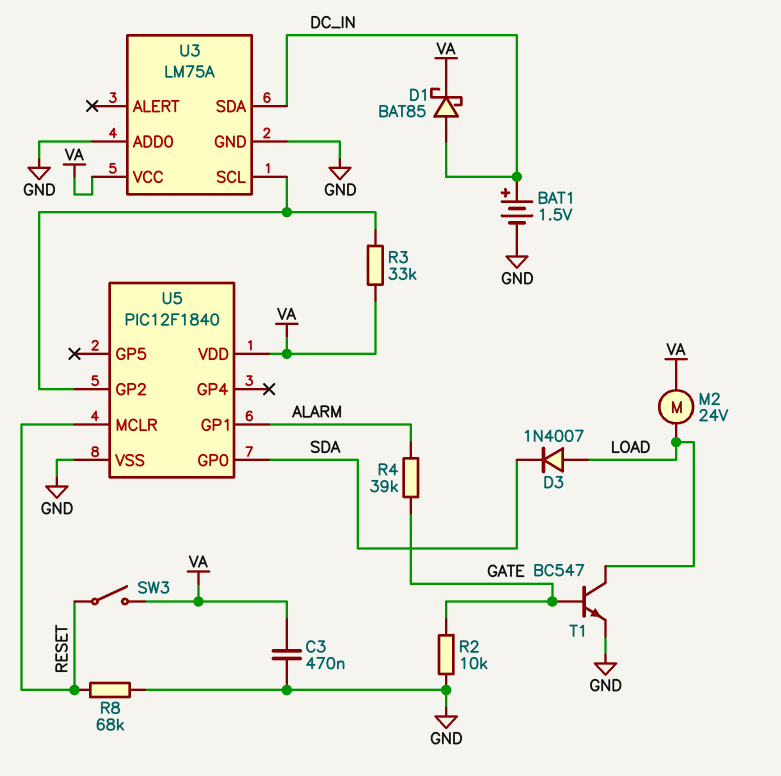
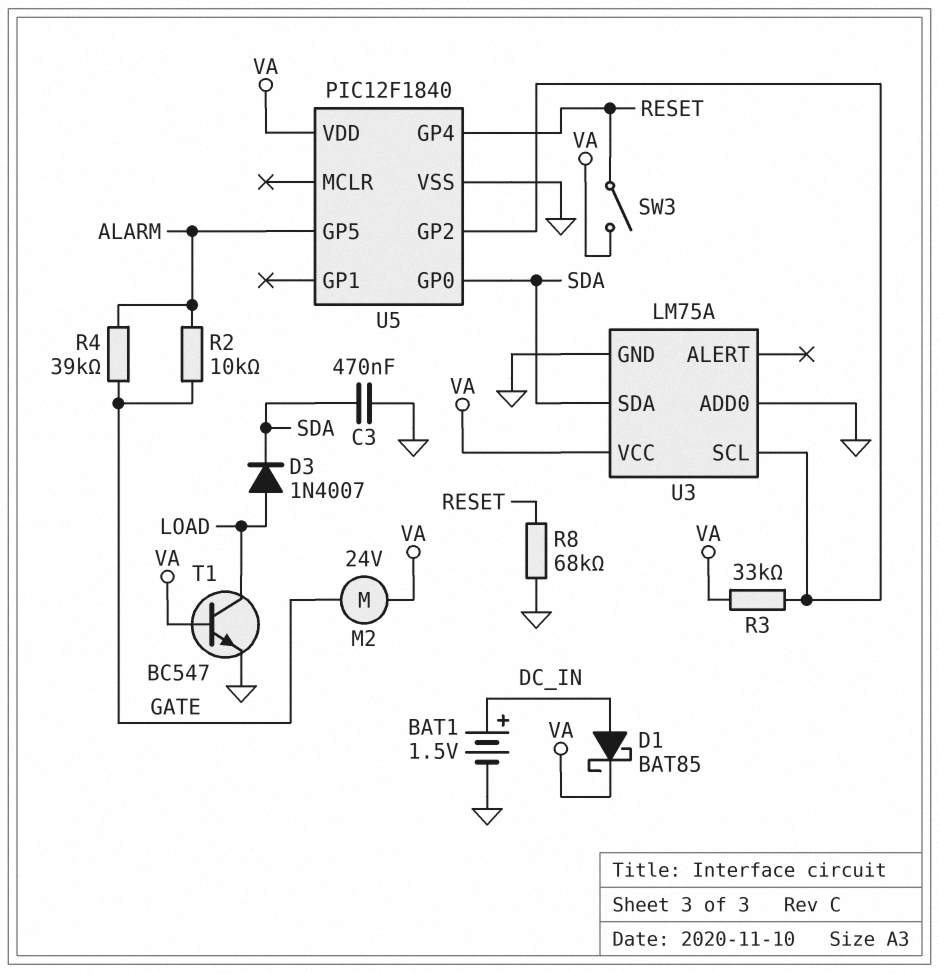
C3: 470nF (GND, VA) -> 470nF (GND, SDA)
M2: motor 24V (LOAD, VA) -> motor 24V (GATE, VA)
R2: 10k (GATE, GND) -> 10k (ALARM, GATE)
T1: NPN BC547 (B GATE, C LOAD, E GND) -> NPN BC547 (B VA, C LOAD, E GND)
U3 pin SDA: DC_IN -> SDA
U5 pin GP1: ALARM -> none
U5 pin GP4: none -> RESET
U5 pin GP5: none -> ALARM
U5 pin MCLR: RESET -> none

